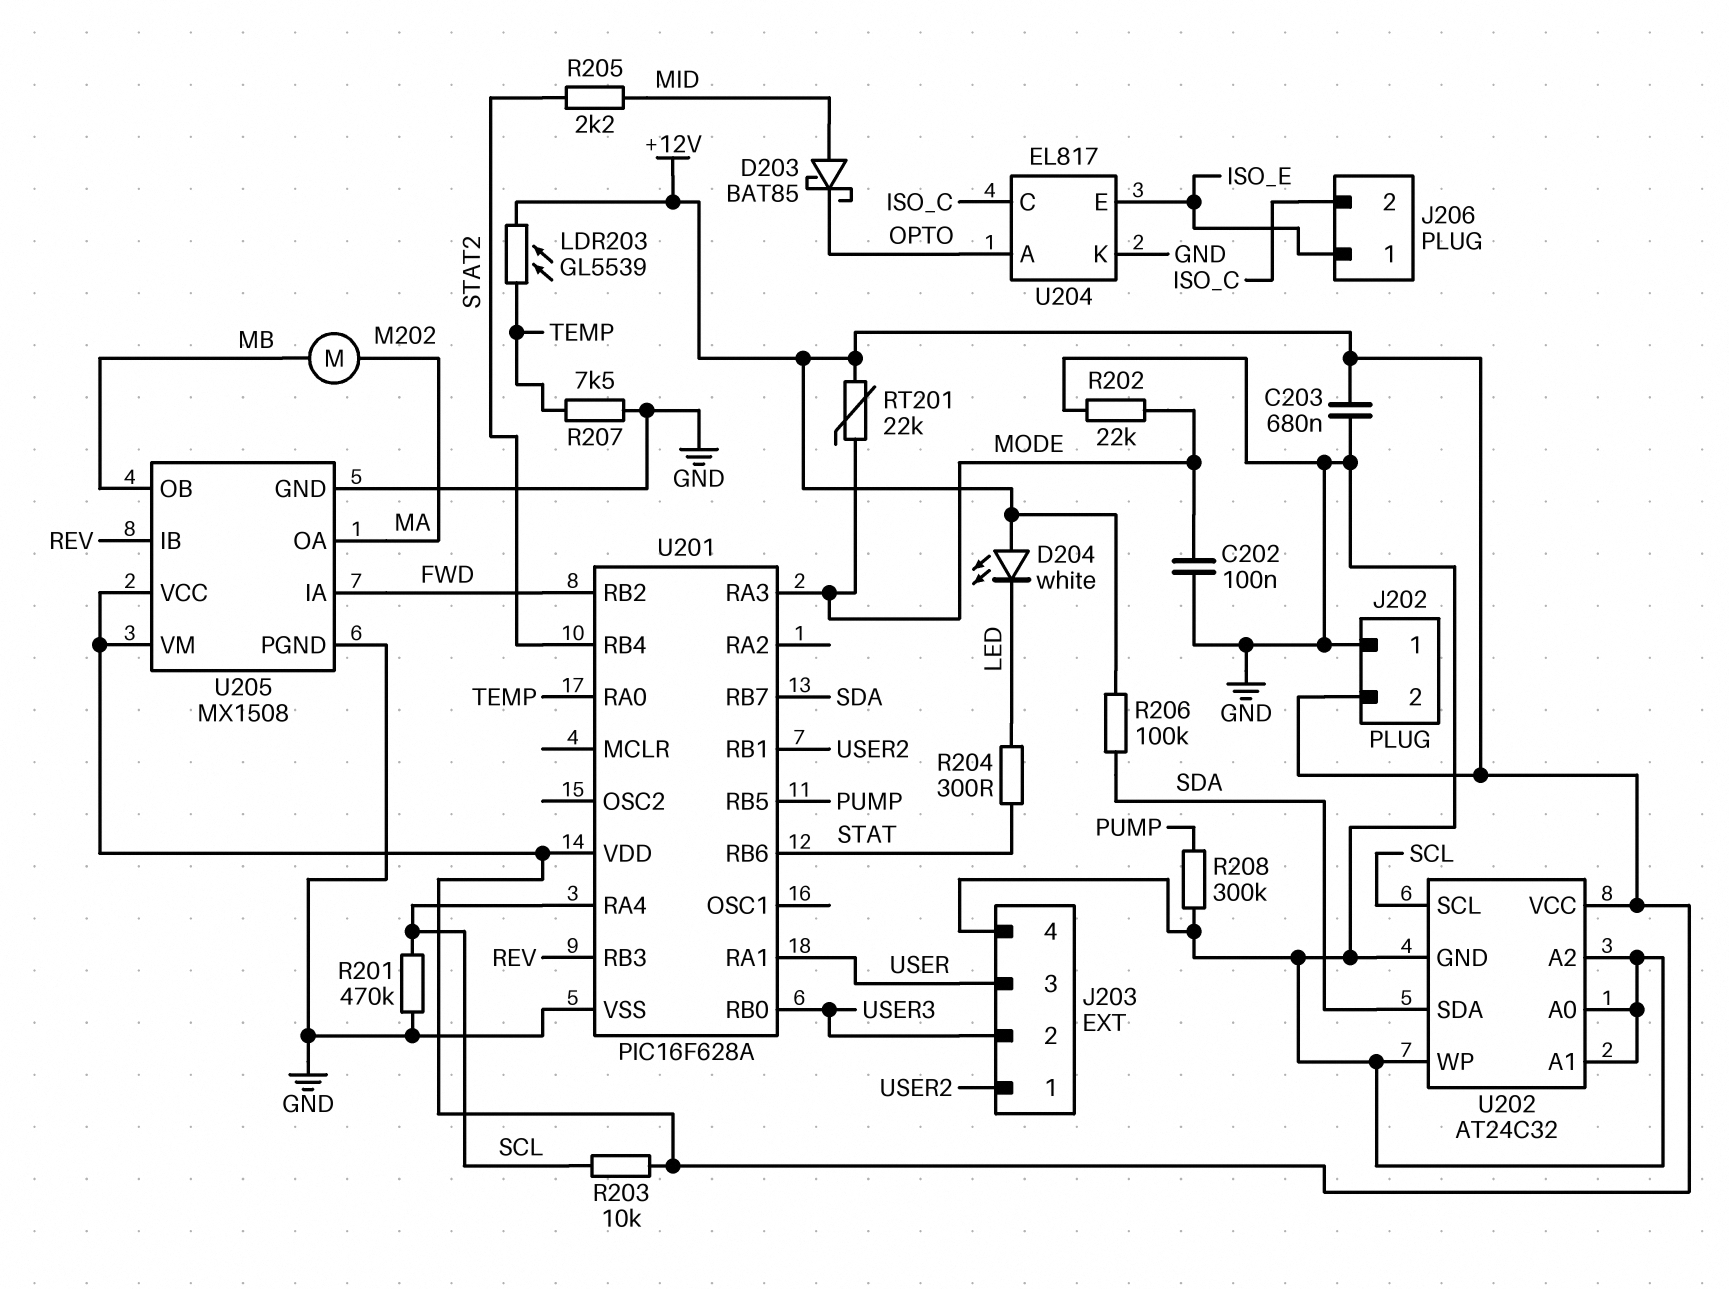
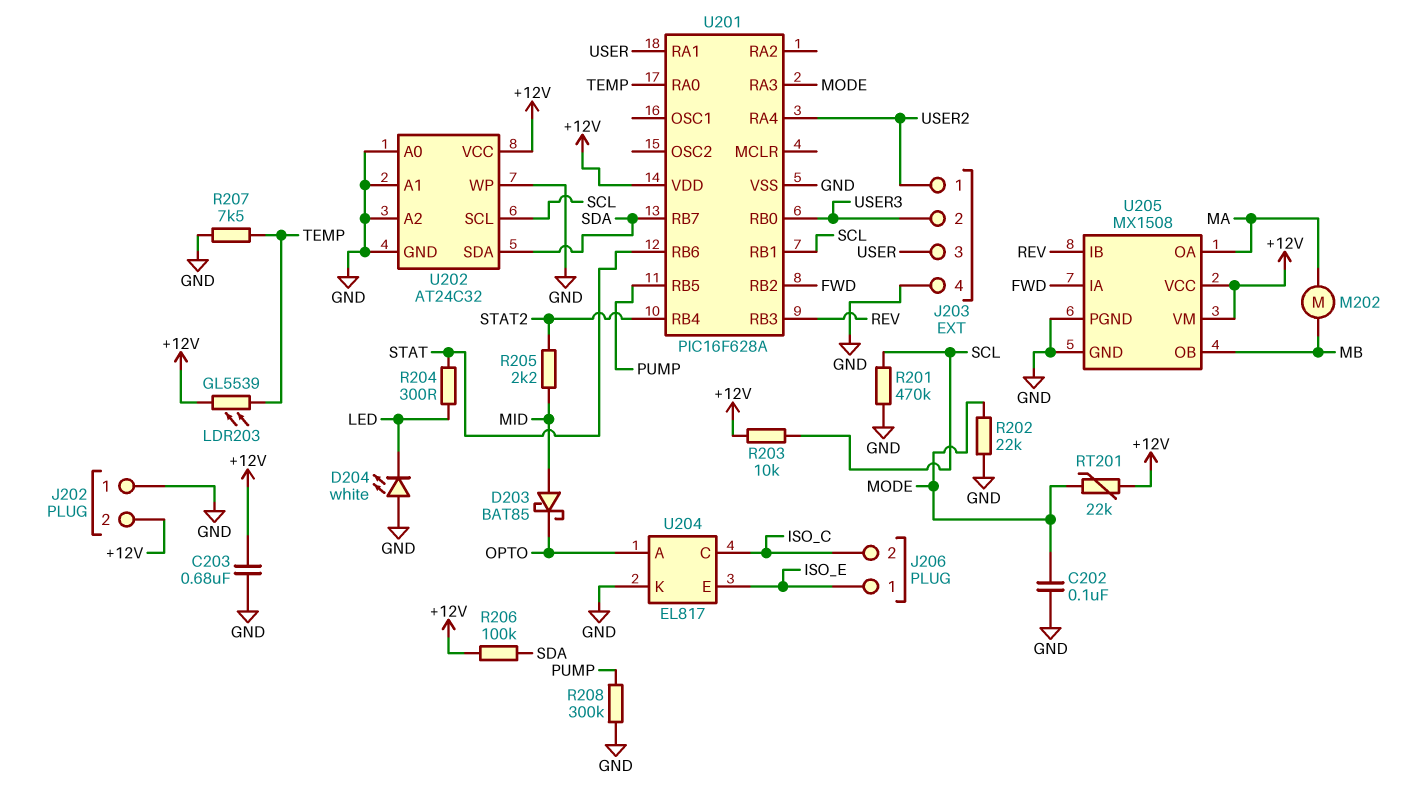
D204: LED white (A +12V, K LED) -> LED white (A GND, K LED)
U201 pin RA4: SCL -> USER2
U201 pin RB1: USER2 -> SCL

